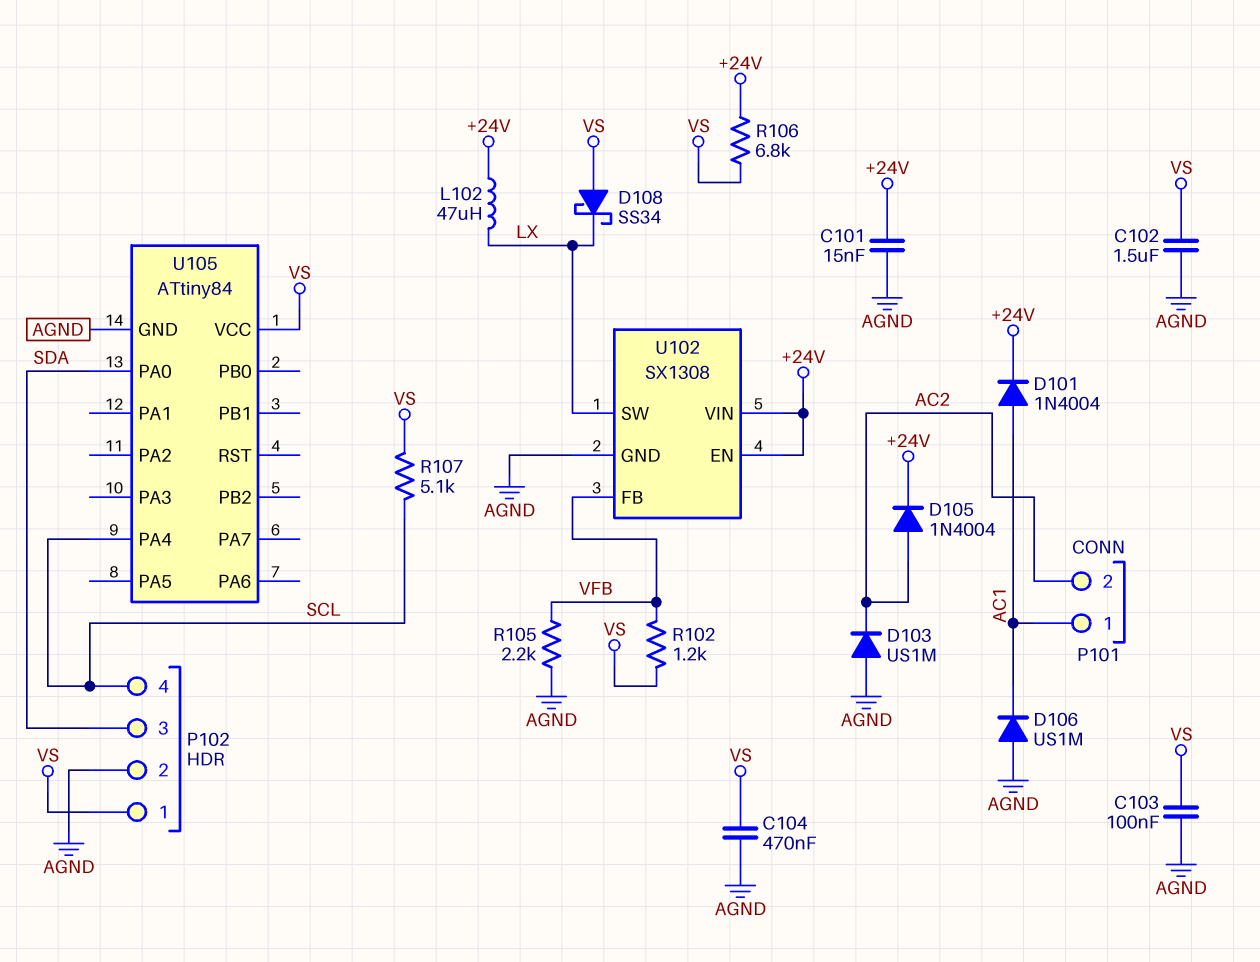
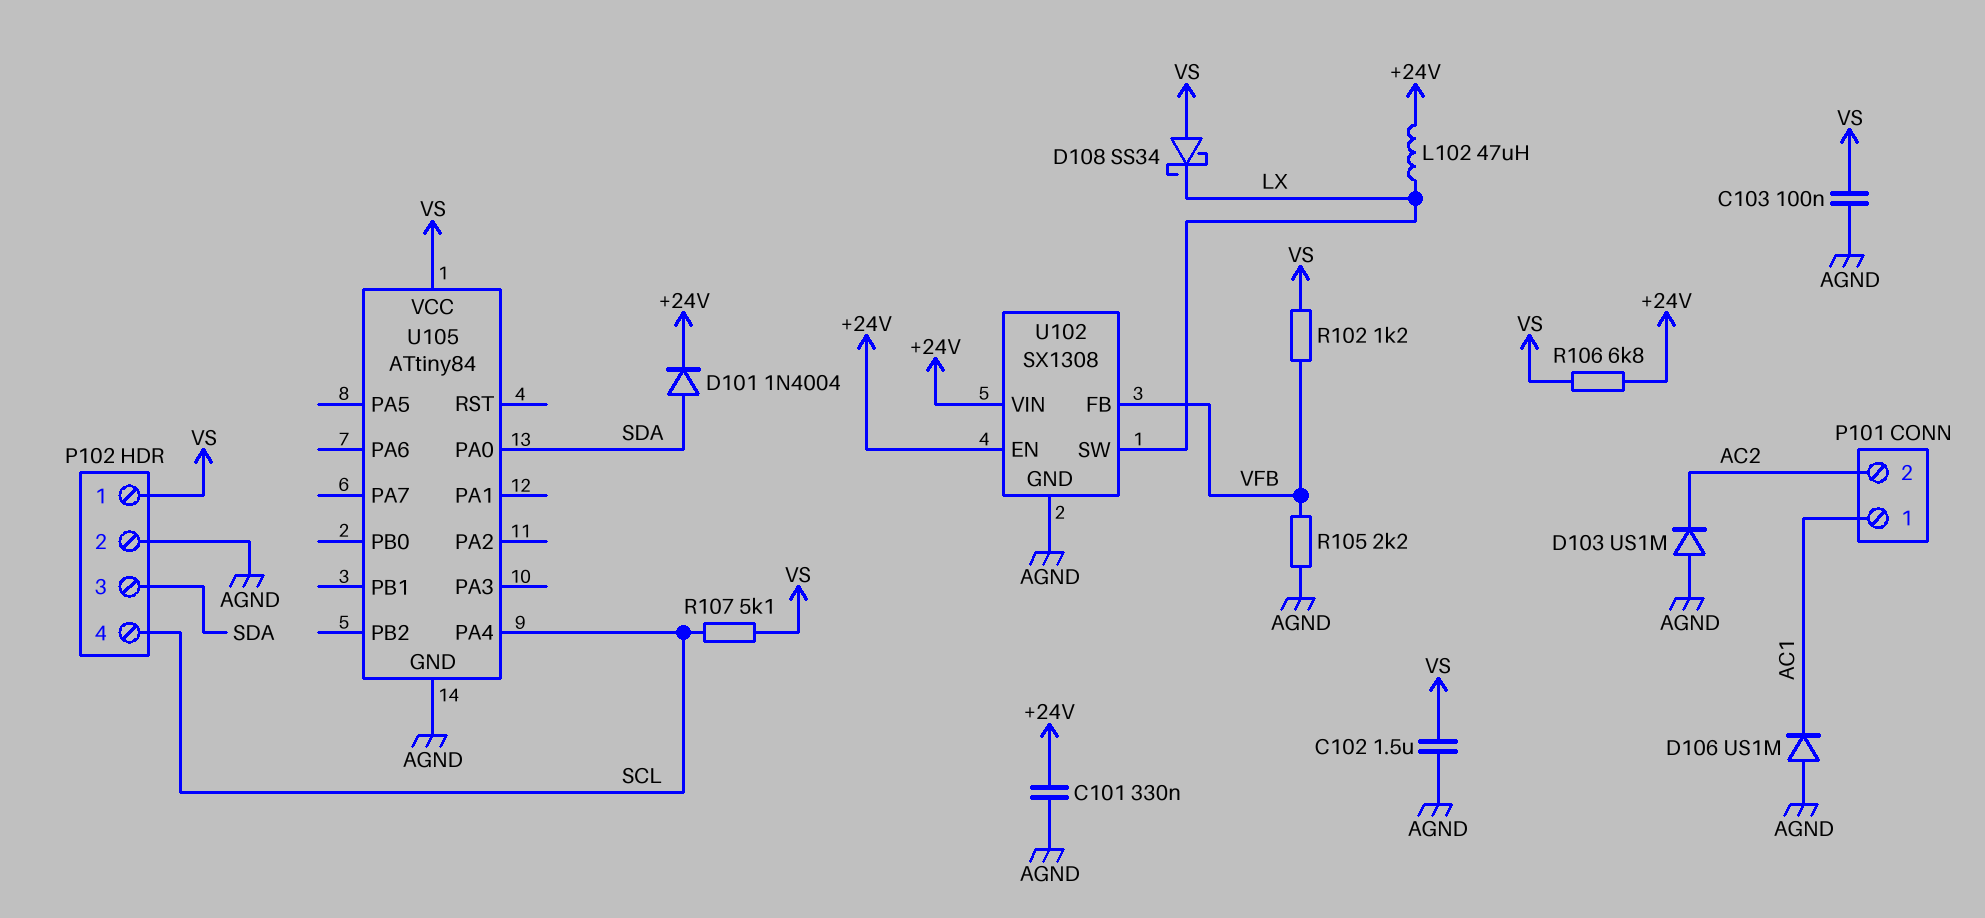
C101: 15nF (+24V, AGND) -> 330nF (+24V, AGND)
C104: 470nF (AGND, VS) -> none
D101: diode 1N4004 (A AC1, K +24V) -> diode 1N4004 (A SDA, K +24V)
D105: diode 1N4004 (A AC2, K +24V) -> none

